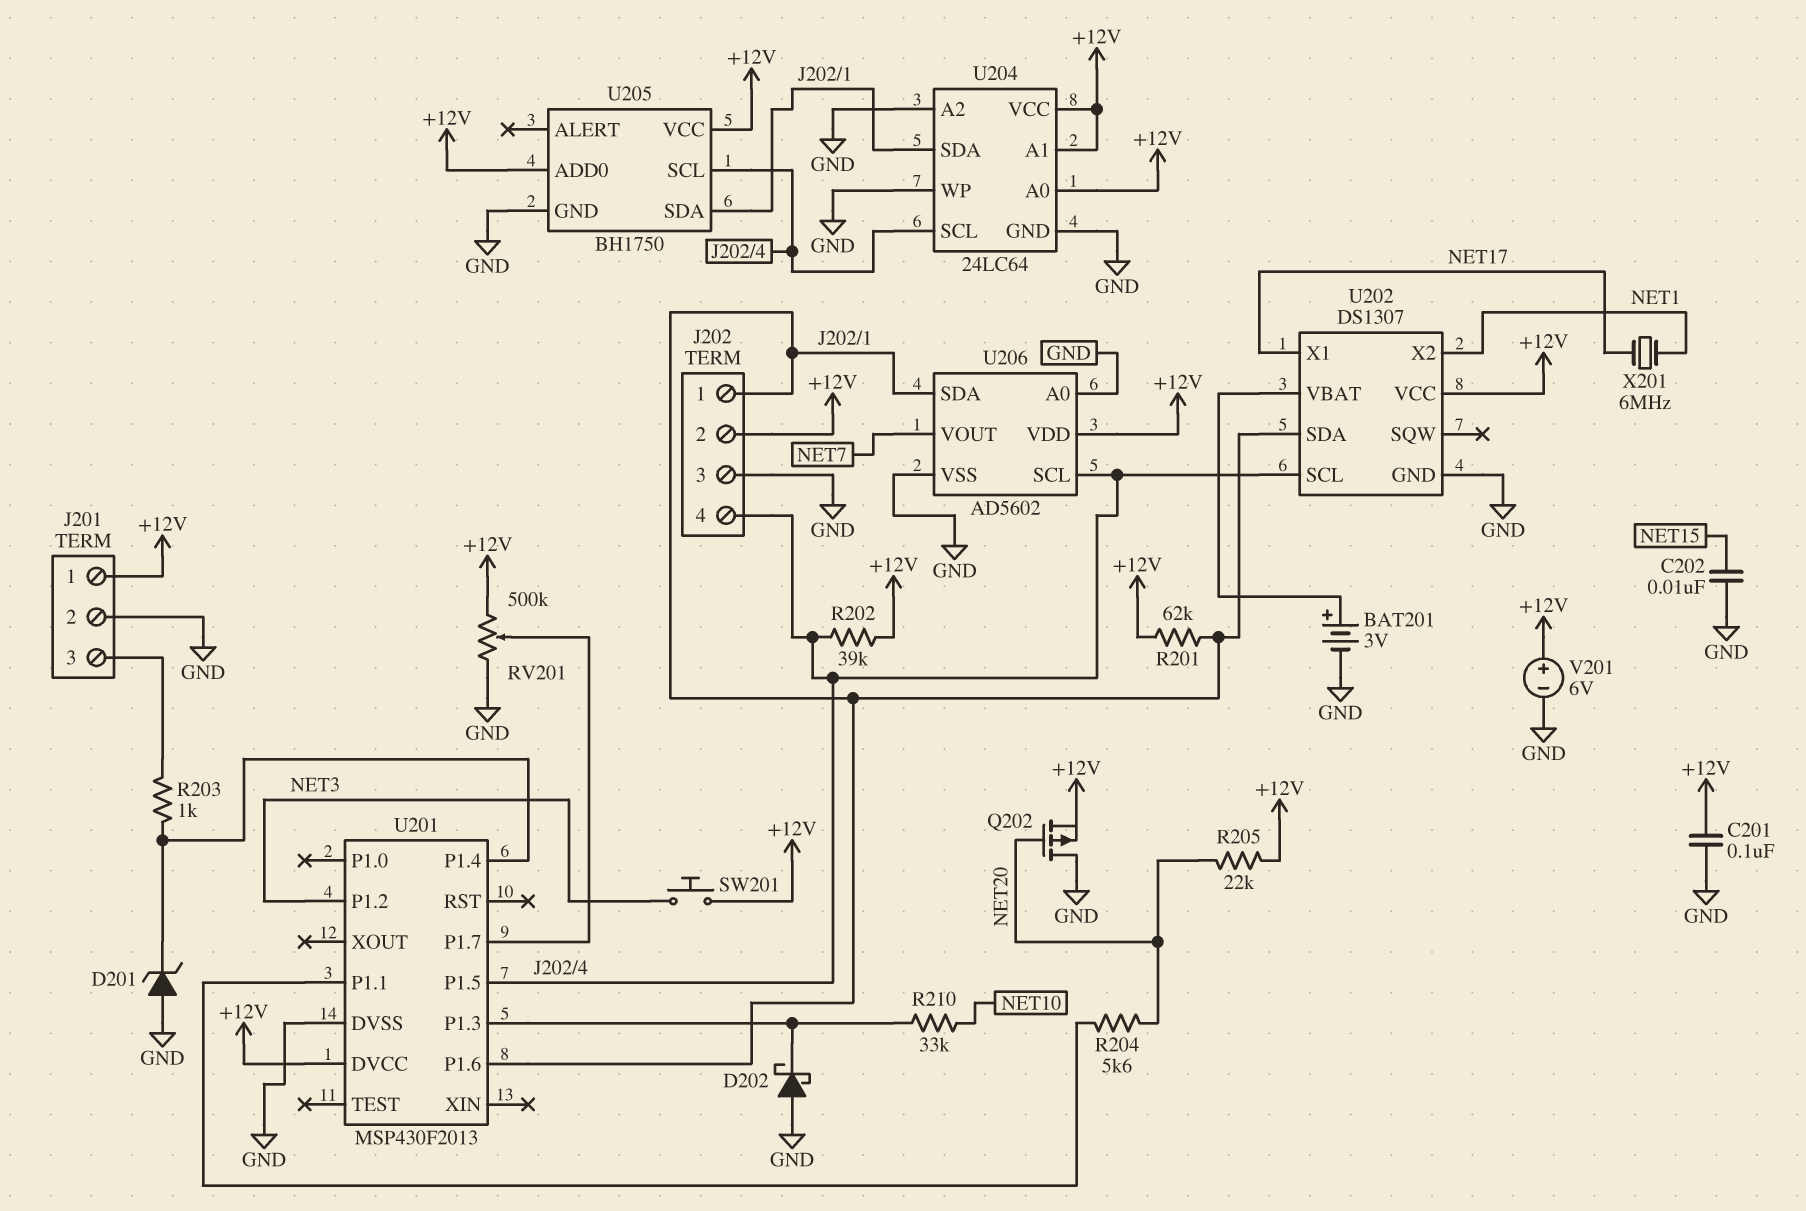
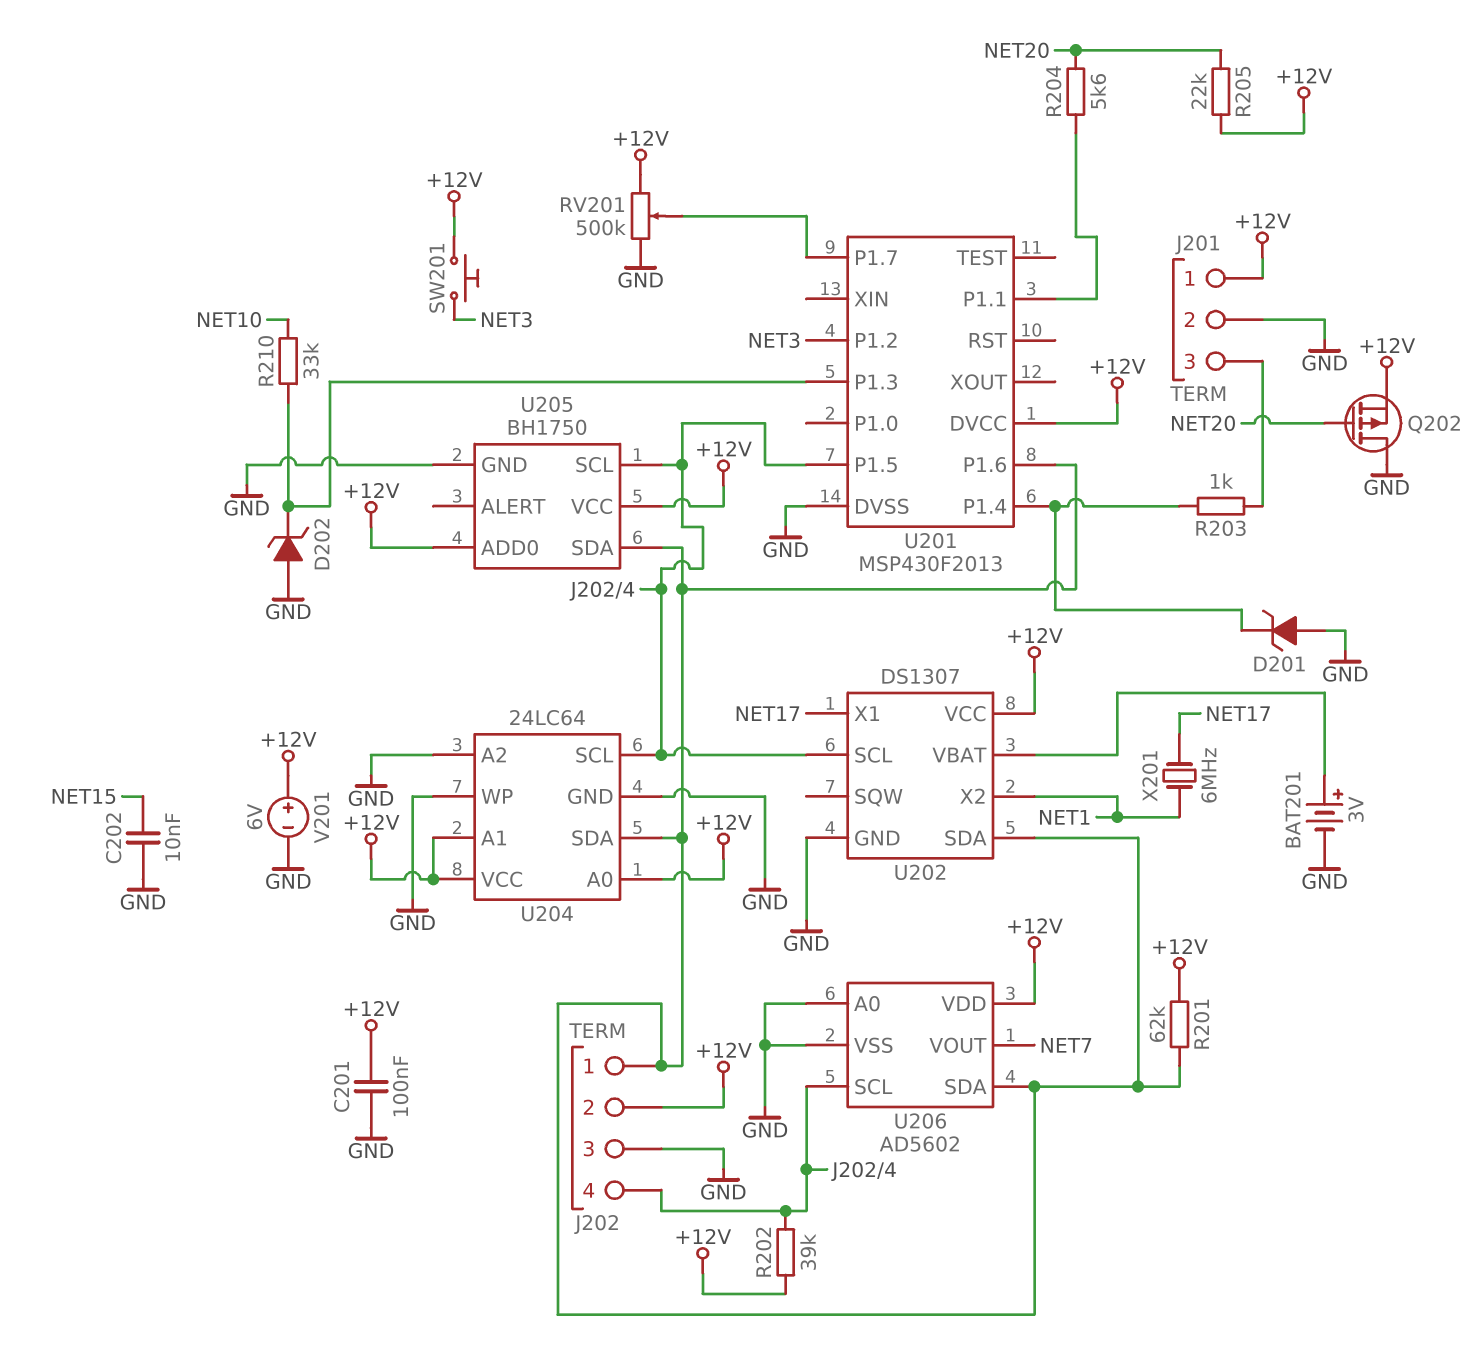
D202: schottky (A GND, K U201/P1.3) -> zener (A GND, K U201/P1.3)

